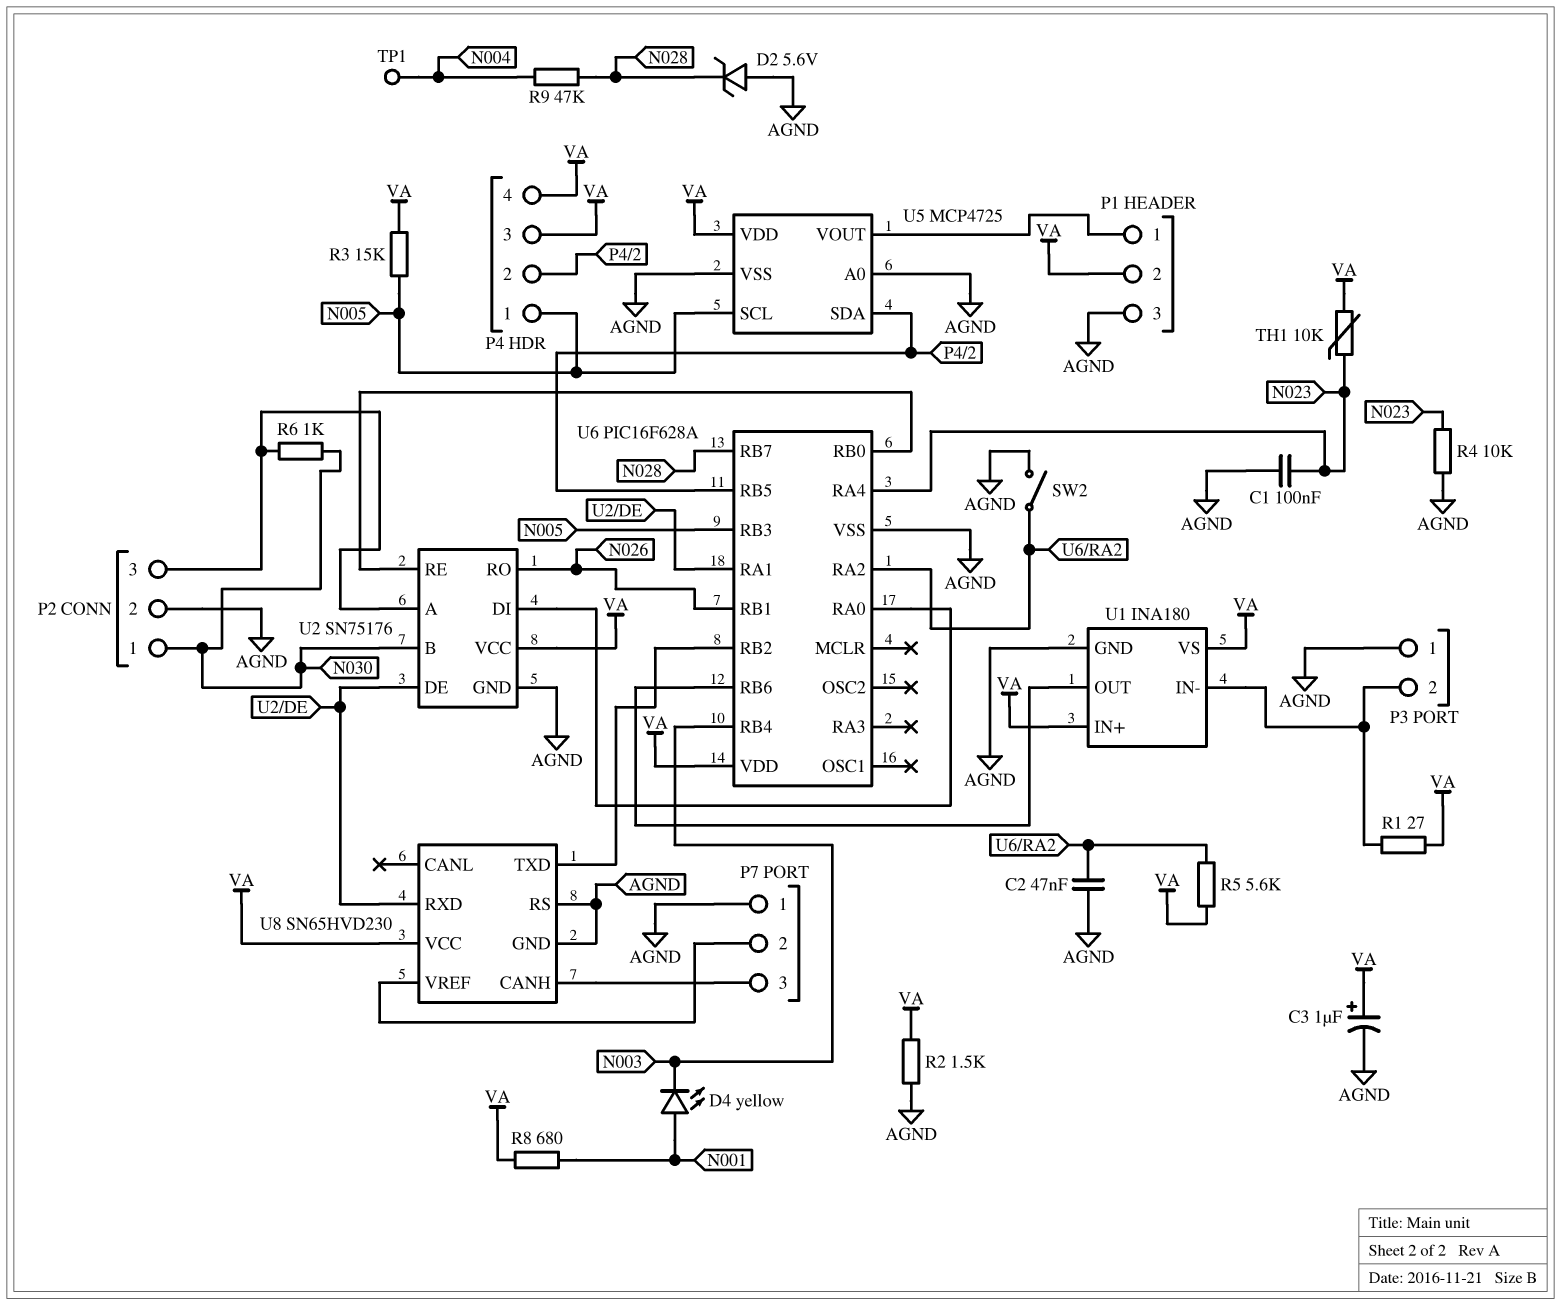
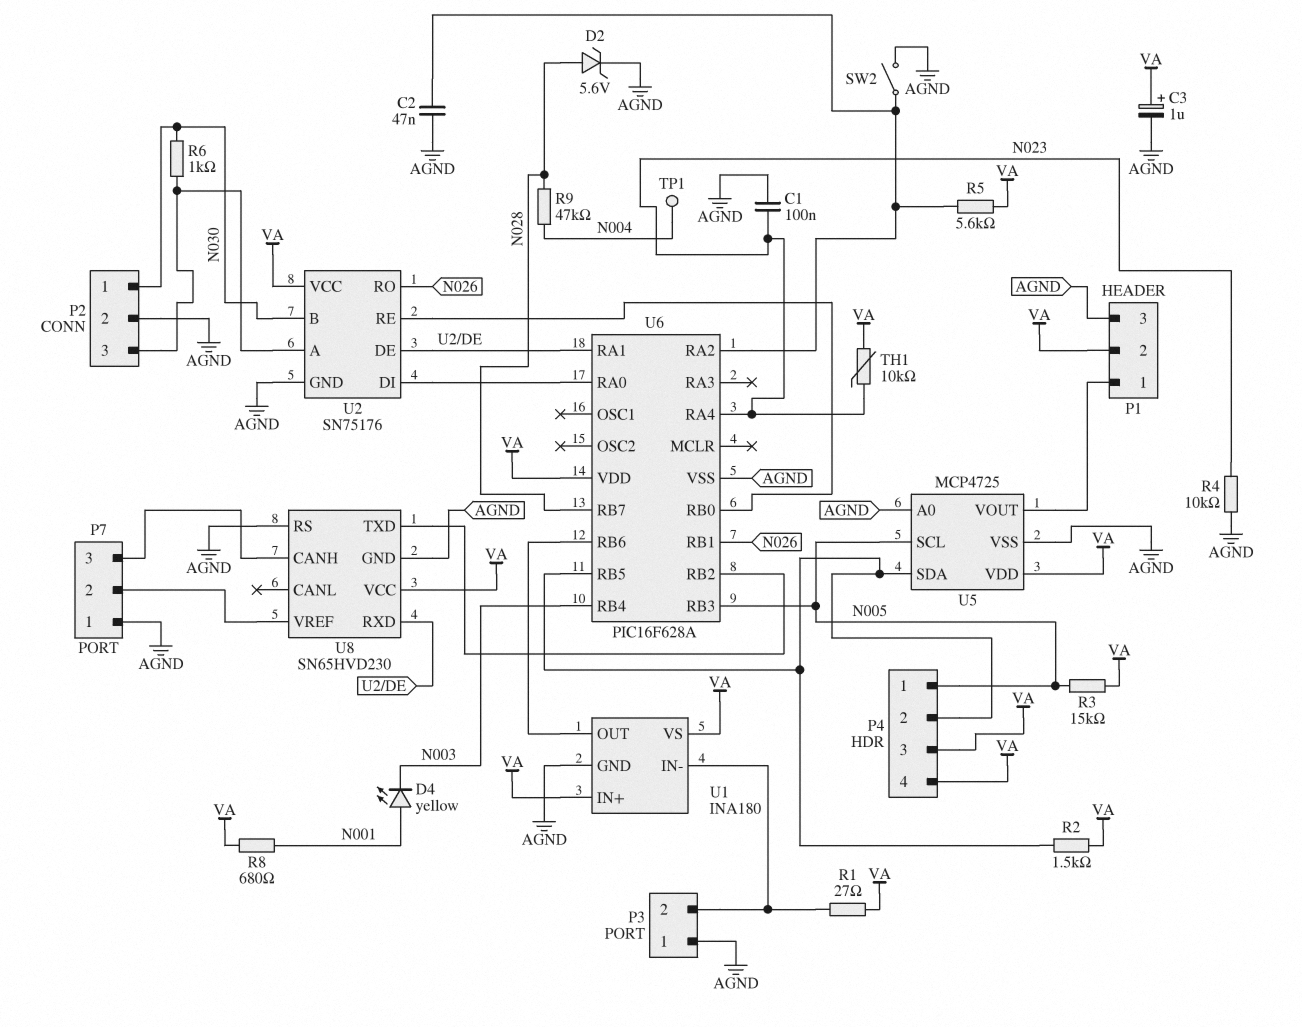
D2: zener 5.6V (A AGND, K N028) -> zener 5.6V (A N028, K AGND)
R2: 1.5k (AGND, VA) -> 1.5k (P4/2, VA)

